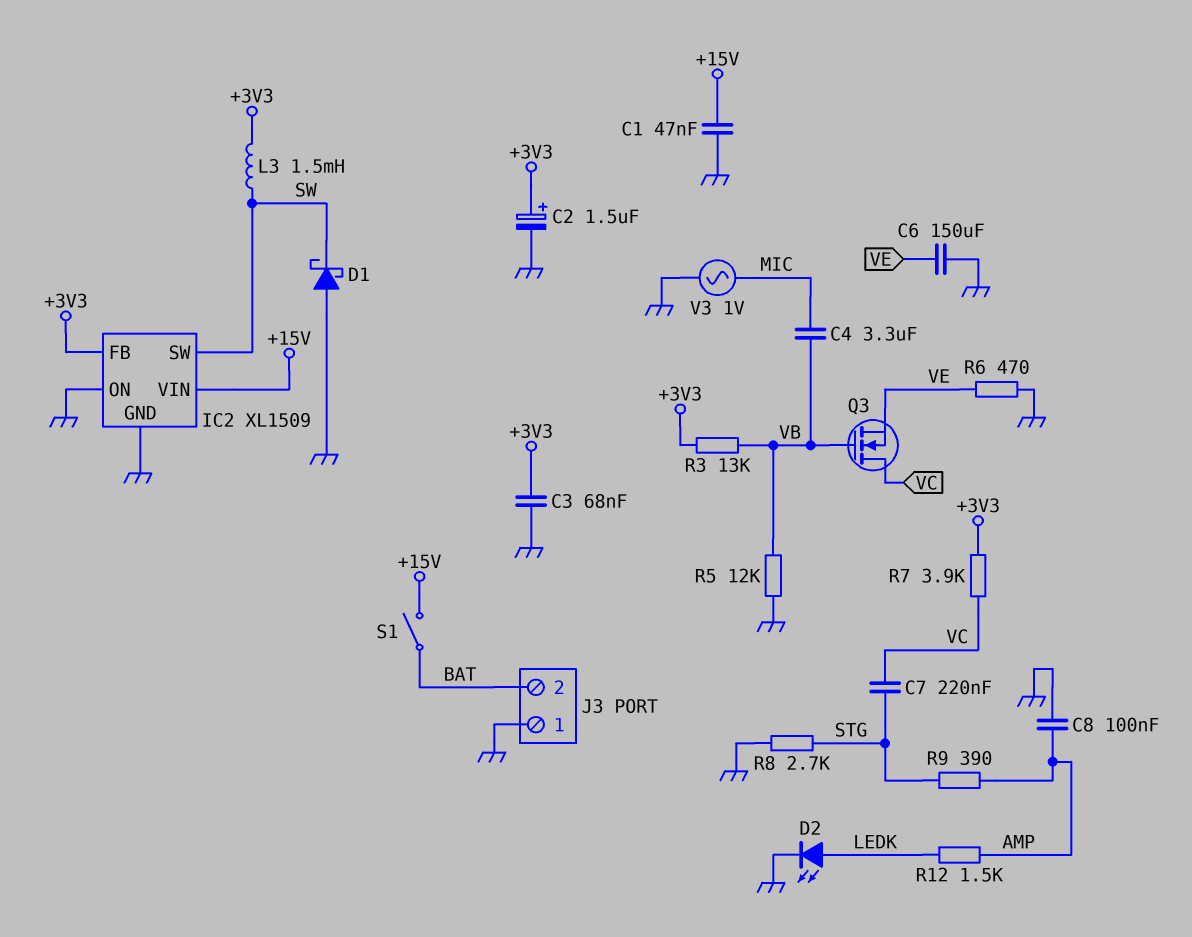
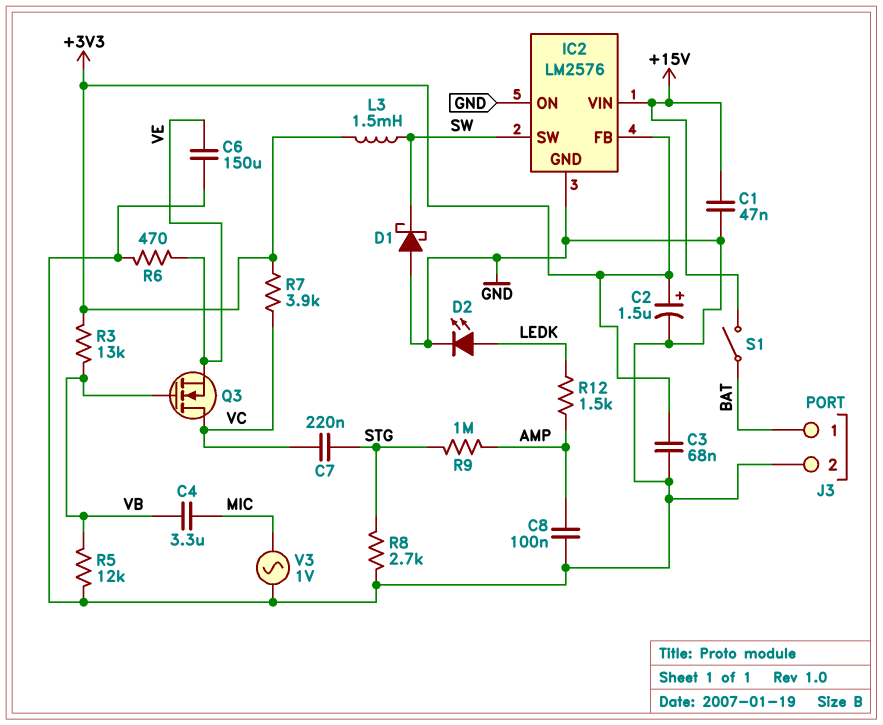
IC2: XL1509 -> LM2576
J3 pin 1: GND -> BAT
J3 pin 2: BAT -> GND
R9: 390 (AMP, STG) -> 1M (AMP, STG)

